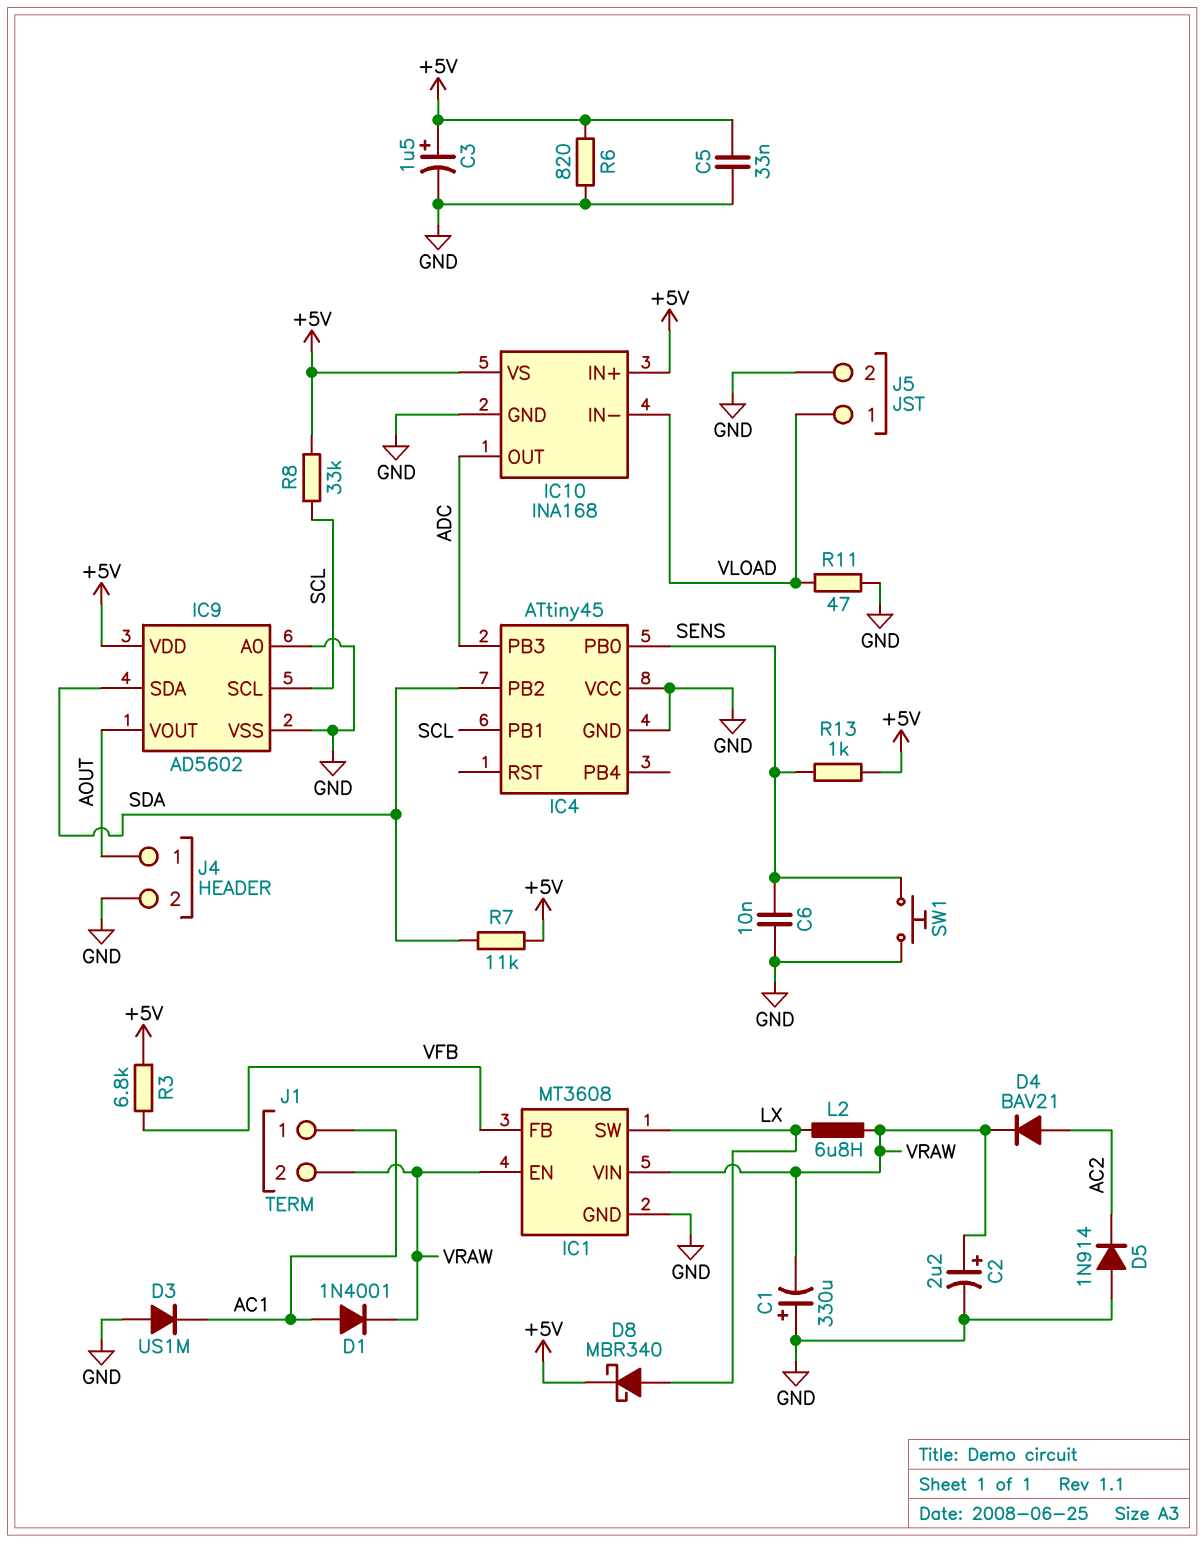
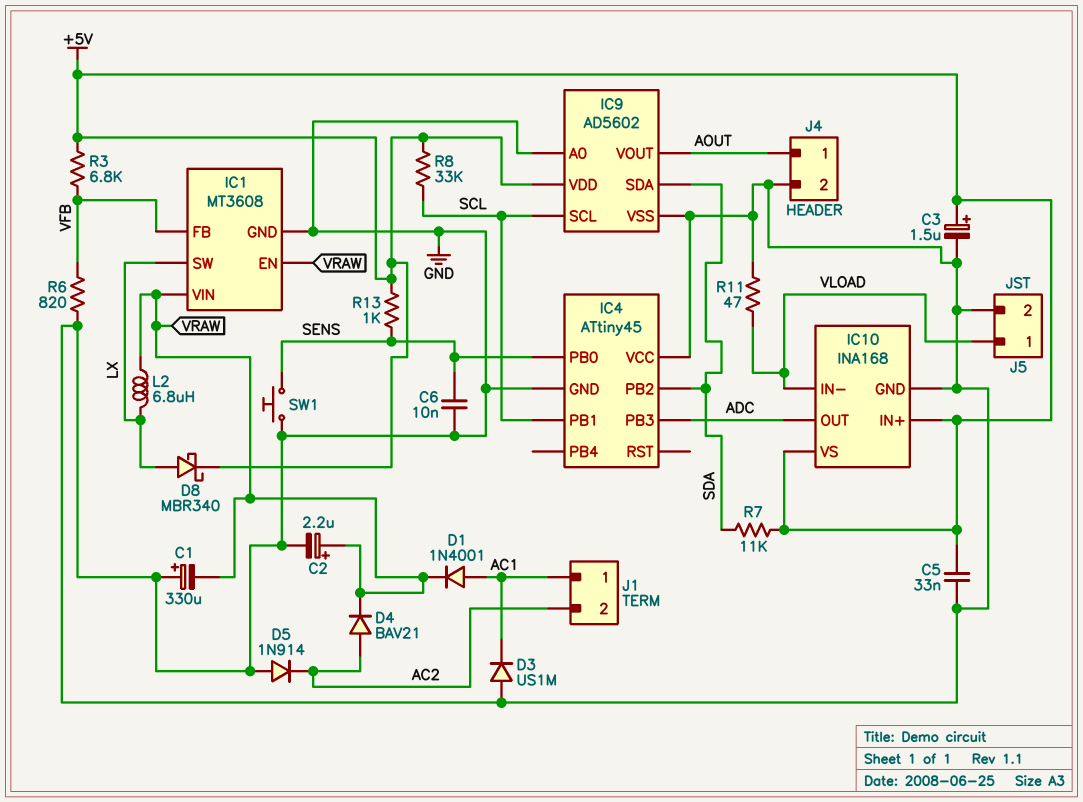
J1 pin 2: VRAW -> AC2
R6: 820 (+5V, GND) -> 820 (GND, VFB)

